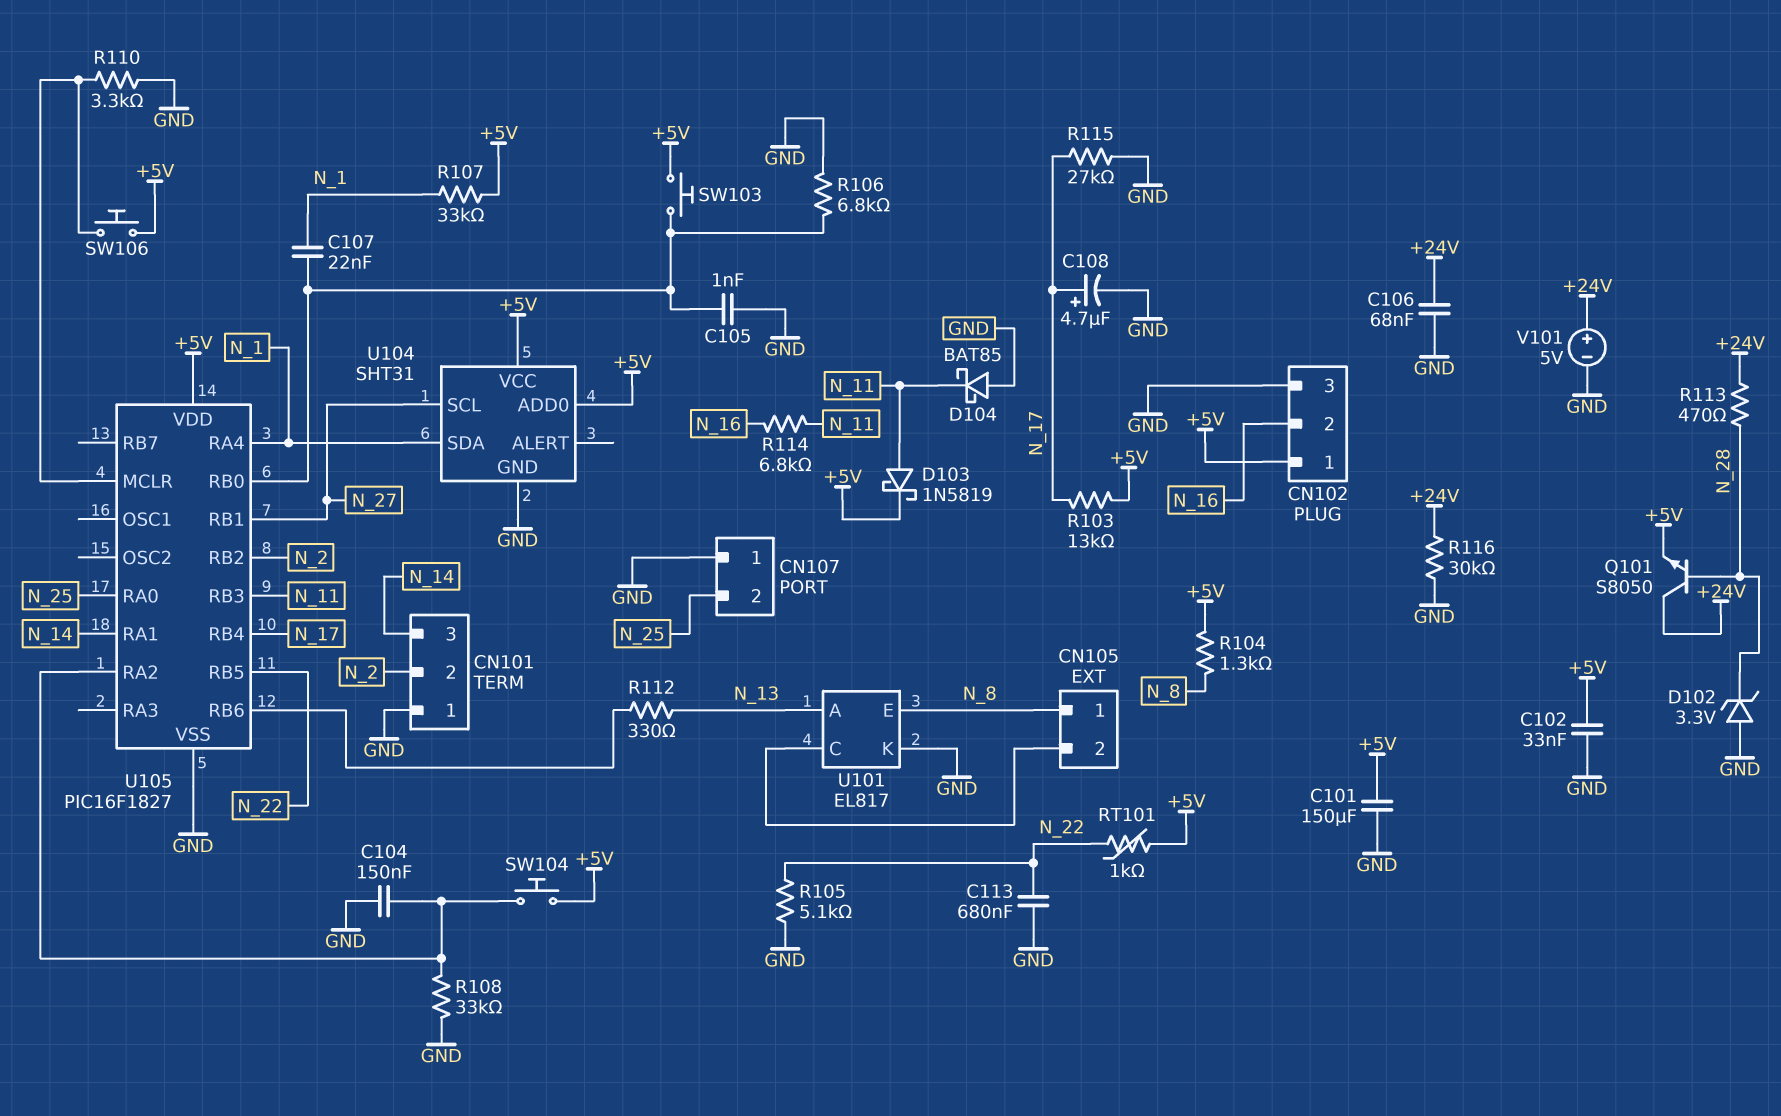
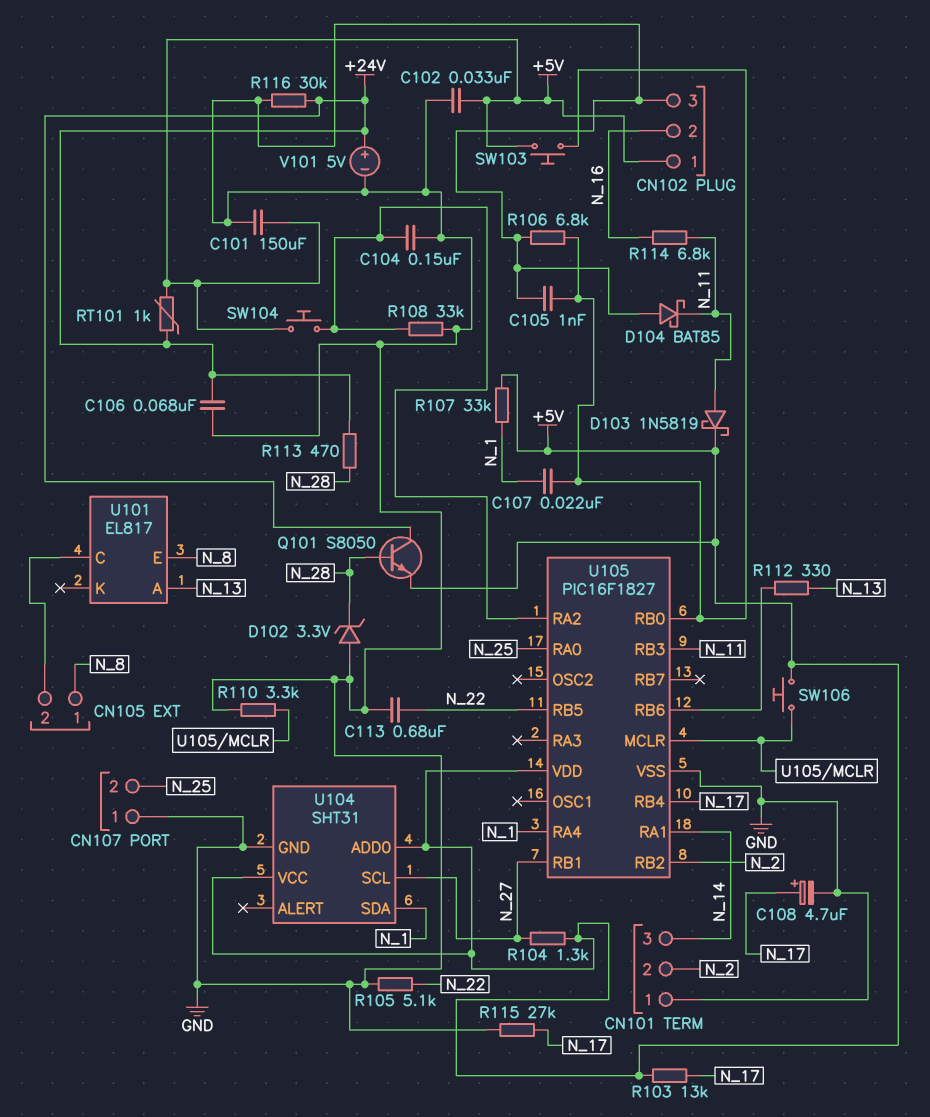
R104: 1.3k (+5V, N_8) -> 1.3k (+5V, N_27)
RT101: 1k (+5V, N_22) -> 1k (+5V, +24V)
U101 pin K: GND -> none

